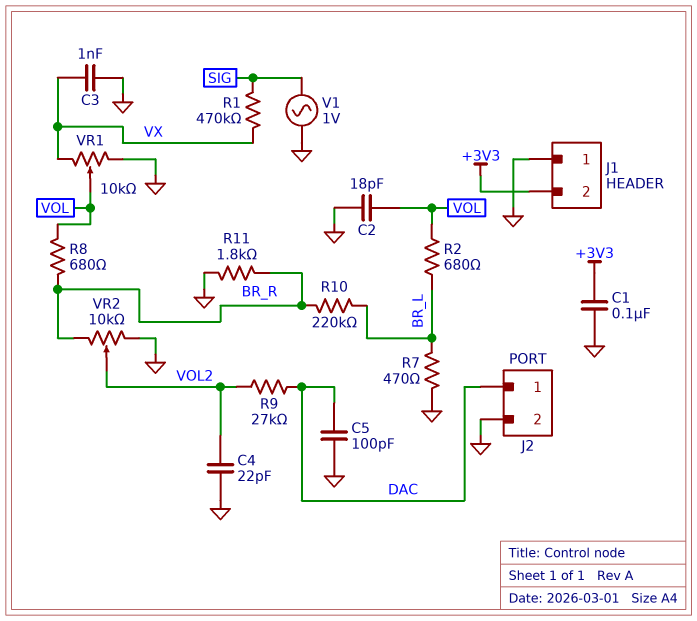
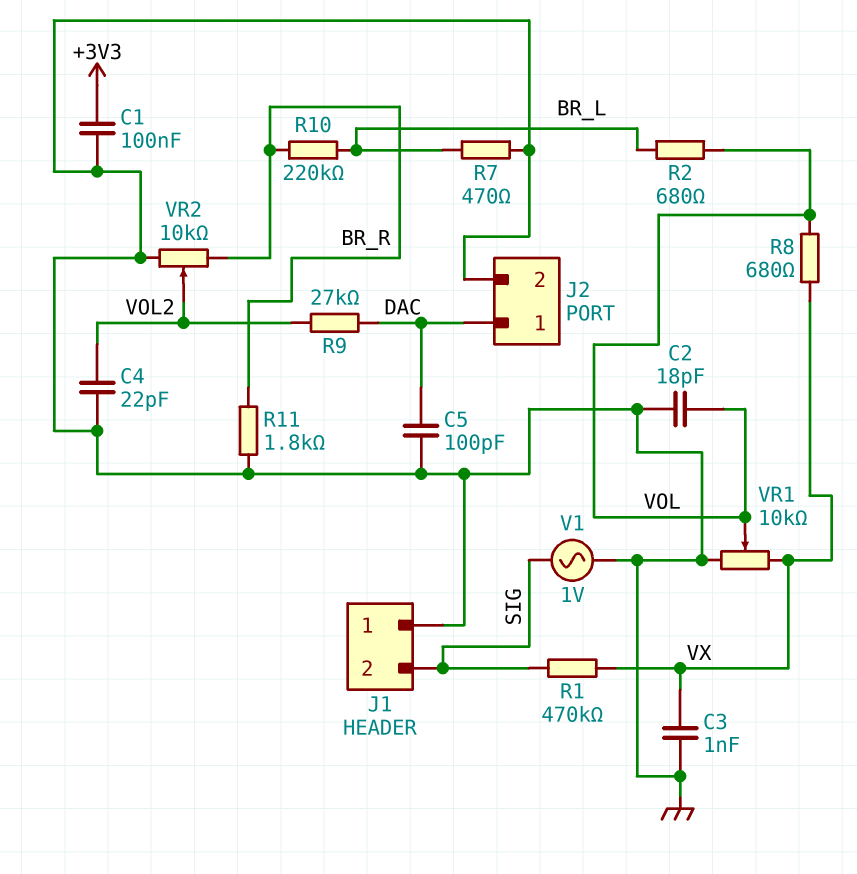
J1 pin 2: +3V3 -> SIG
R8: 680 (BR_R, VOL) -> 680 (VOL, VX)

